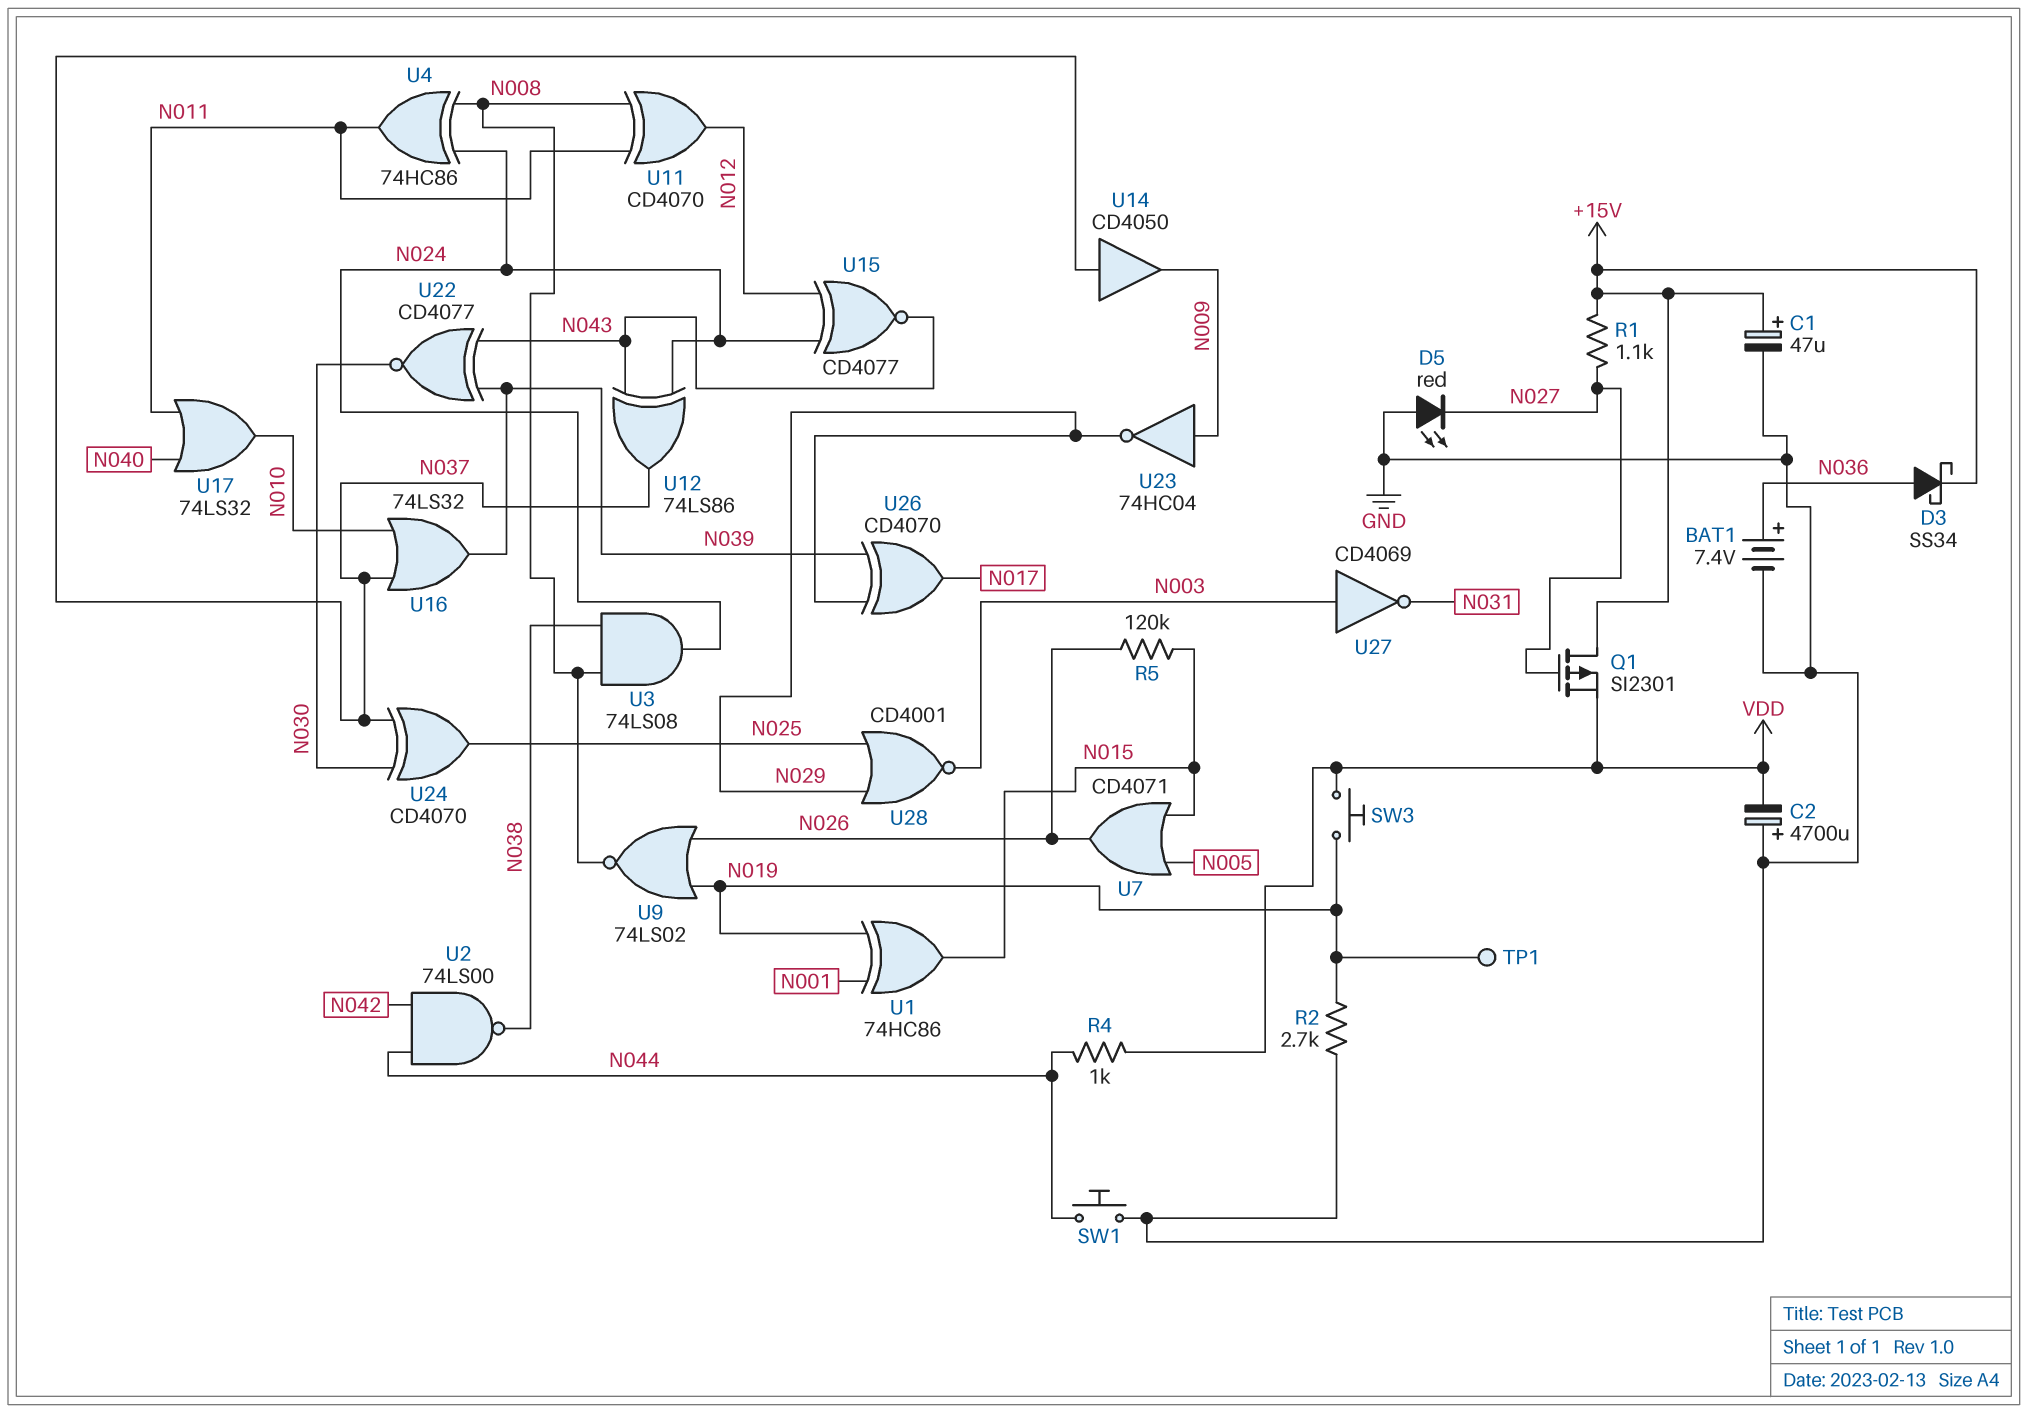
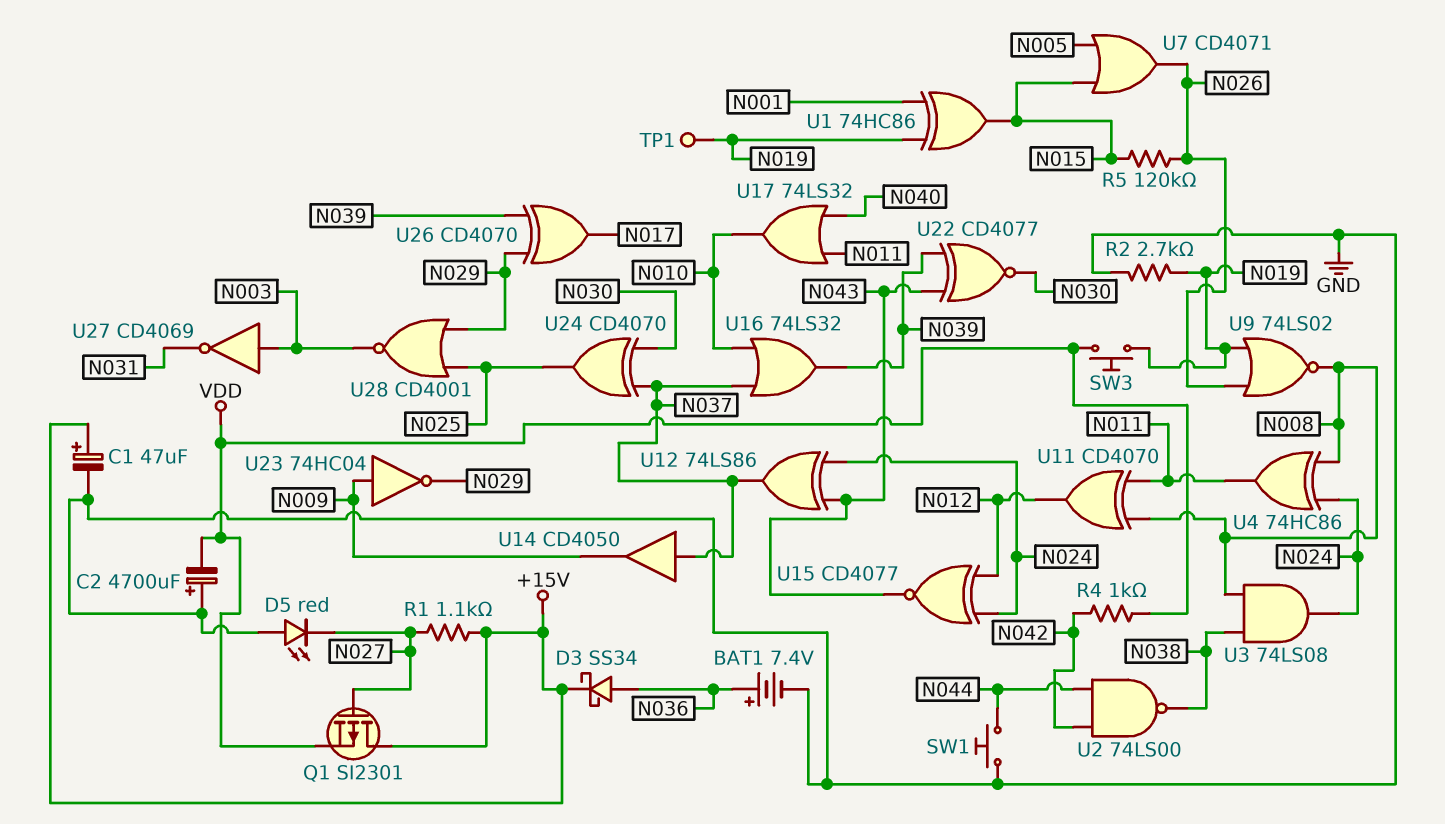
R4: 1k (N044, VDD) -> 1k (N042, VDD)

